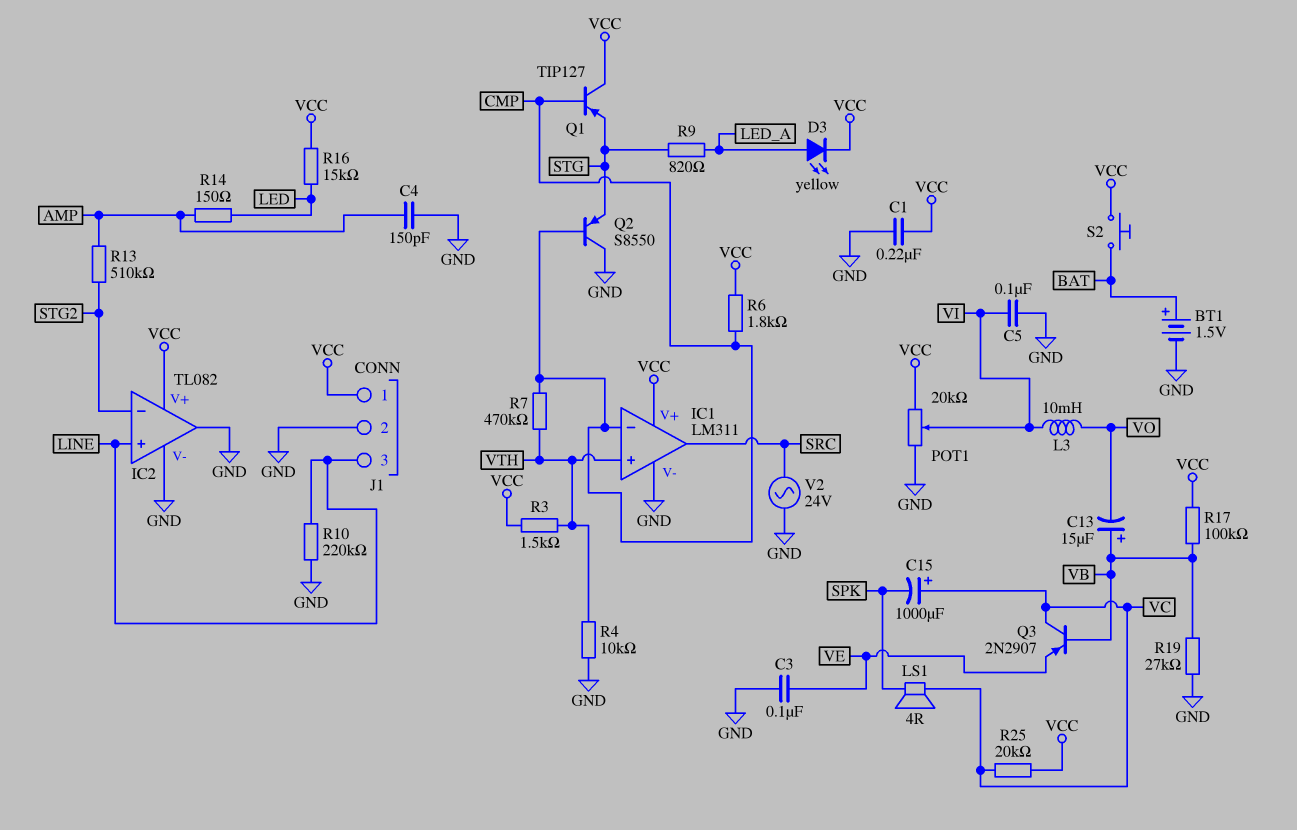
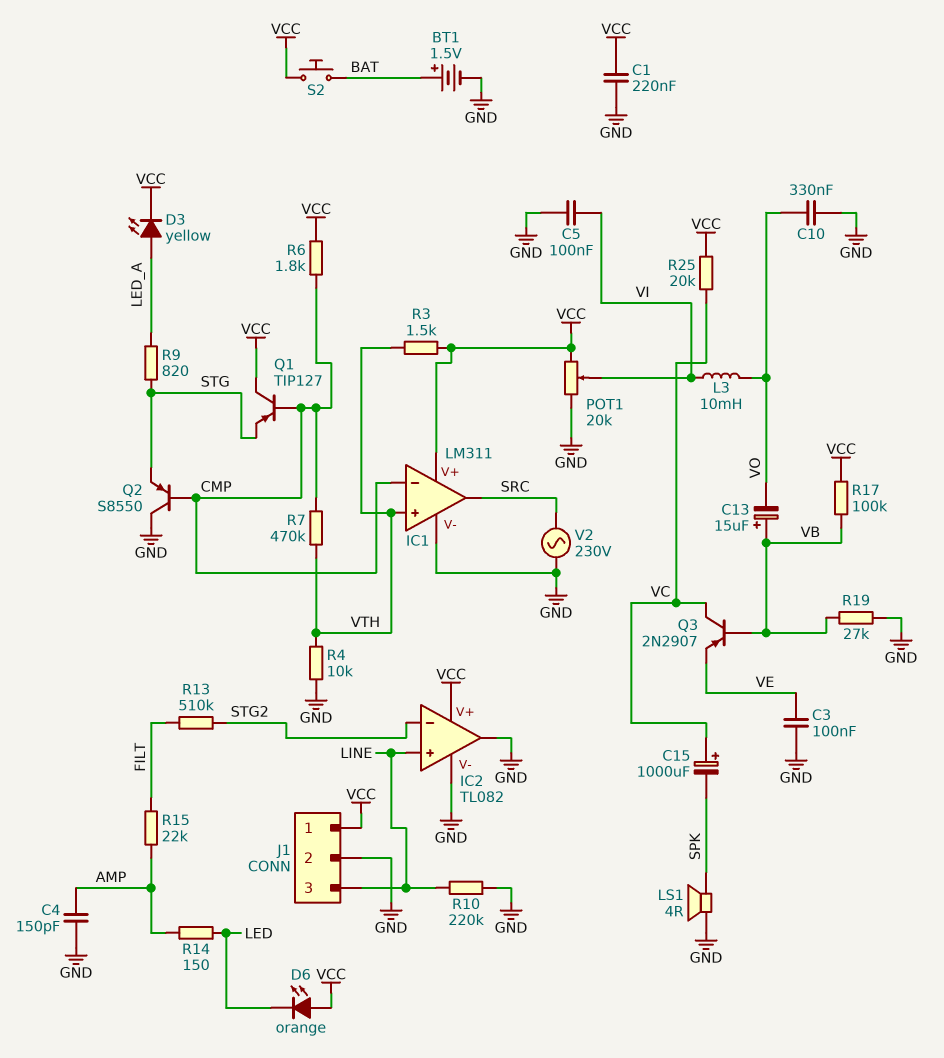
C10: none -> 330nF (GND, VO)
D6: none -> LED orange (A VCC, K LED)
LS1: speaker 4R (SPK, VC) -> speaker 4R (GND, SPK)
R13: 510k (AMP, STG2) -> 510k (FILT, STG2)
R15: none -> 22k (AMP, FILT)
R16: 15k (LED, VCC) -> none
V2: AC 24V (GND, SRC) -> AC 230V (GND, SRC)

